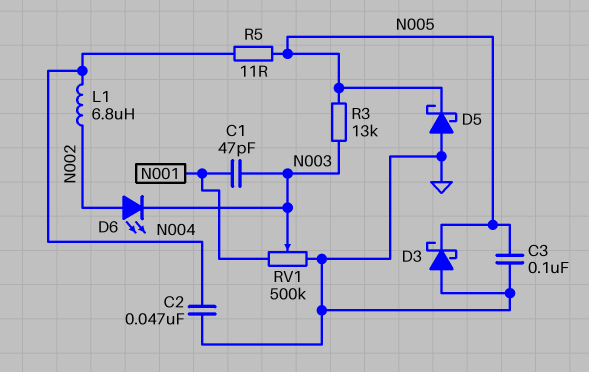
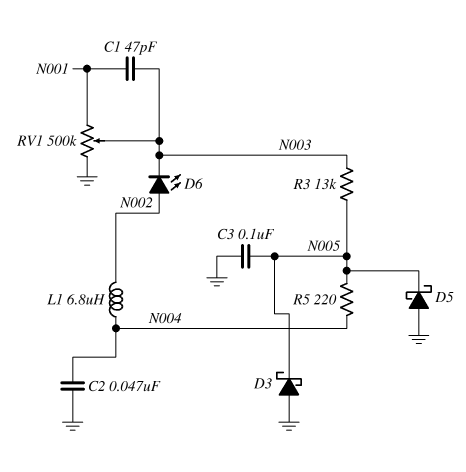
R5: 11 (N004, N005) -> 220 (N004, N005)

